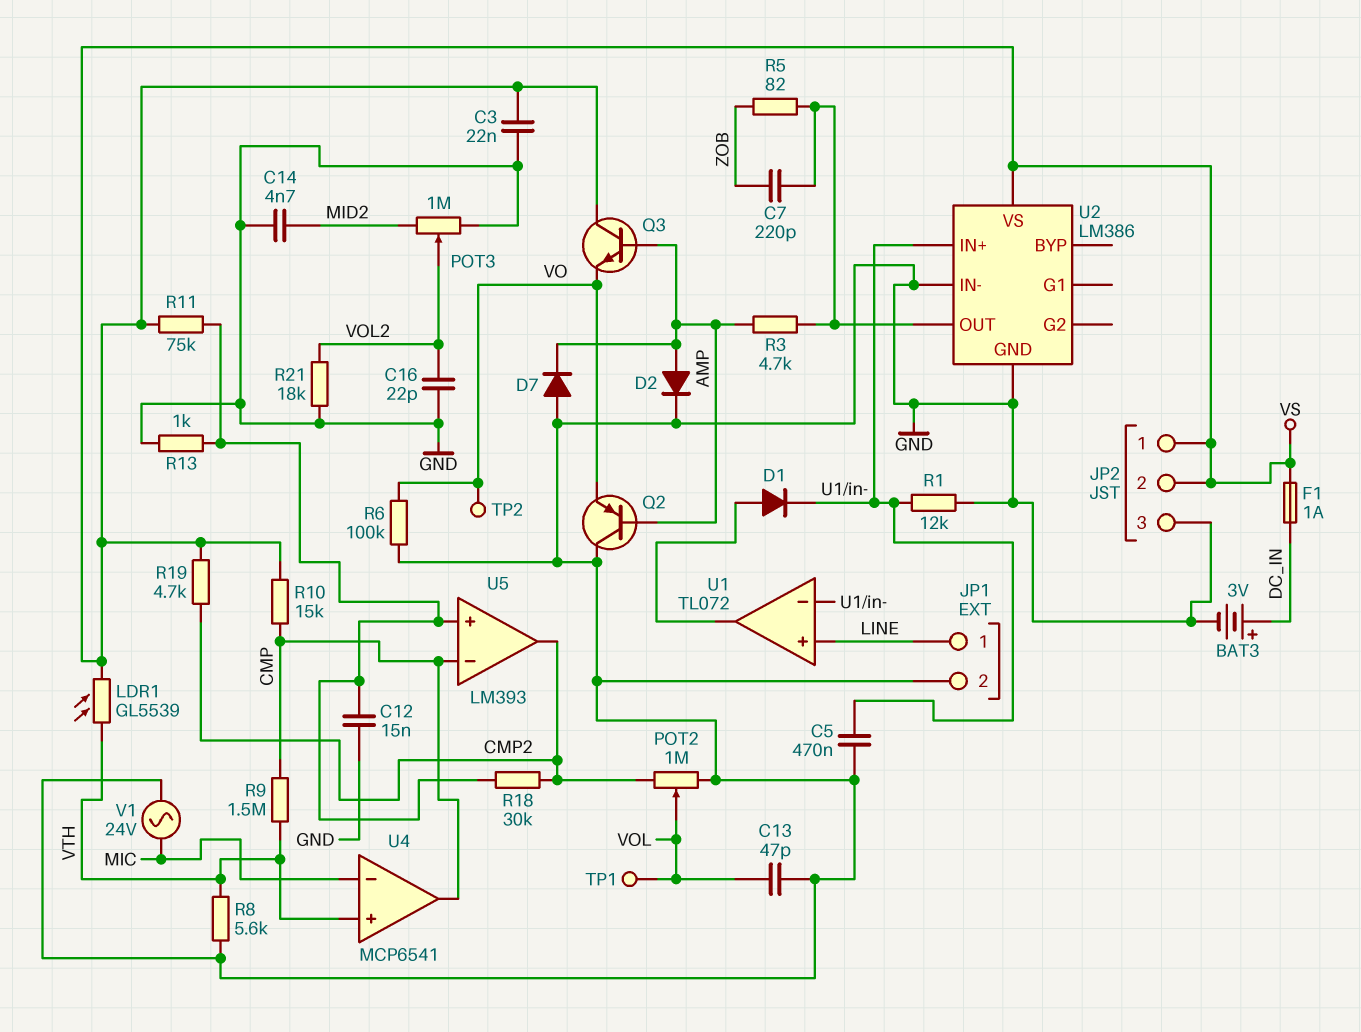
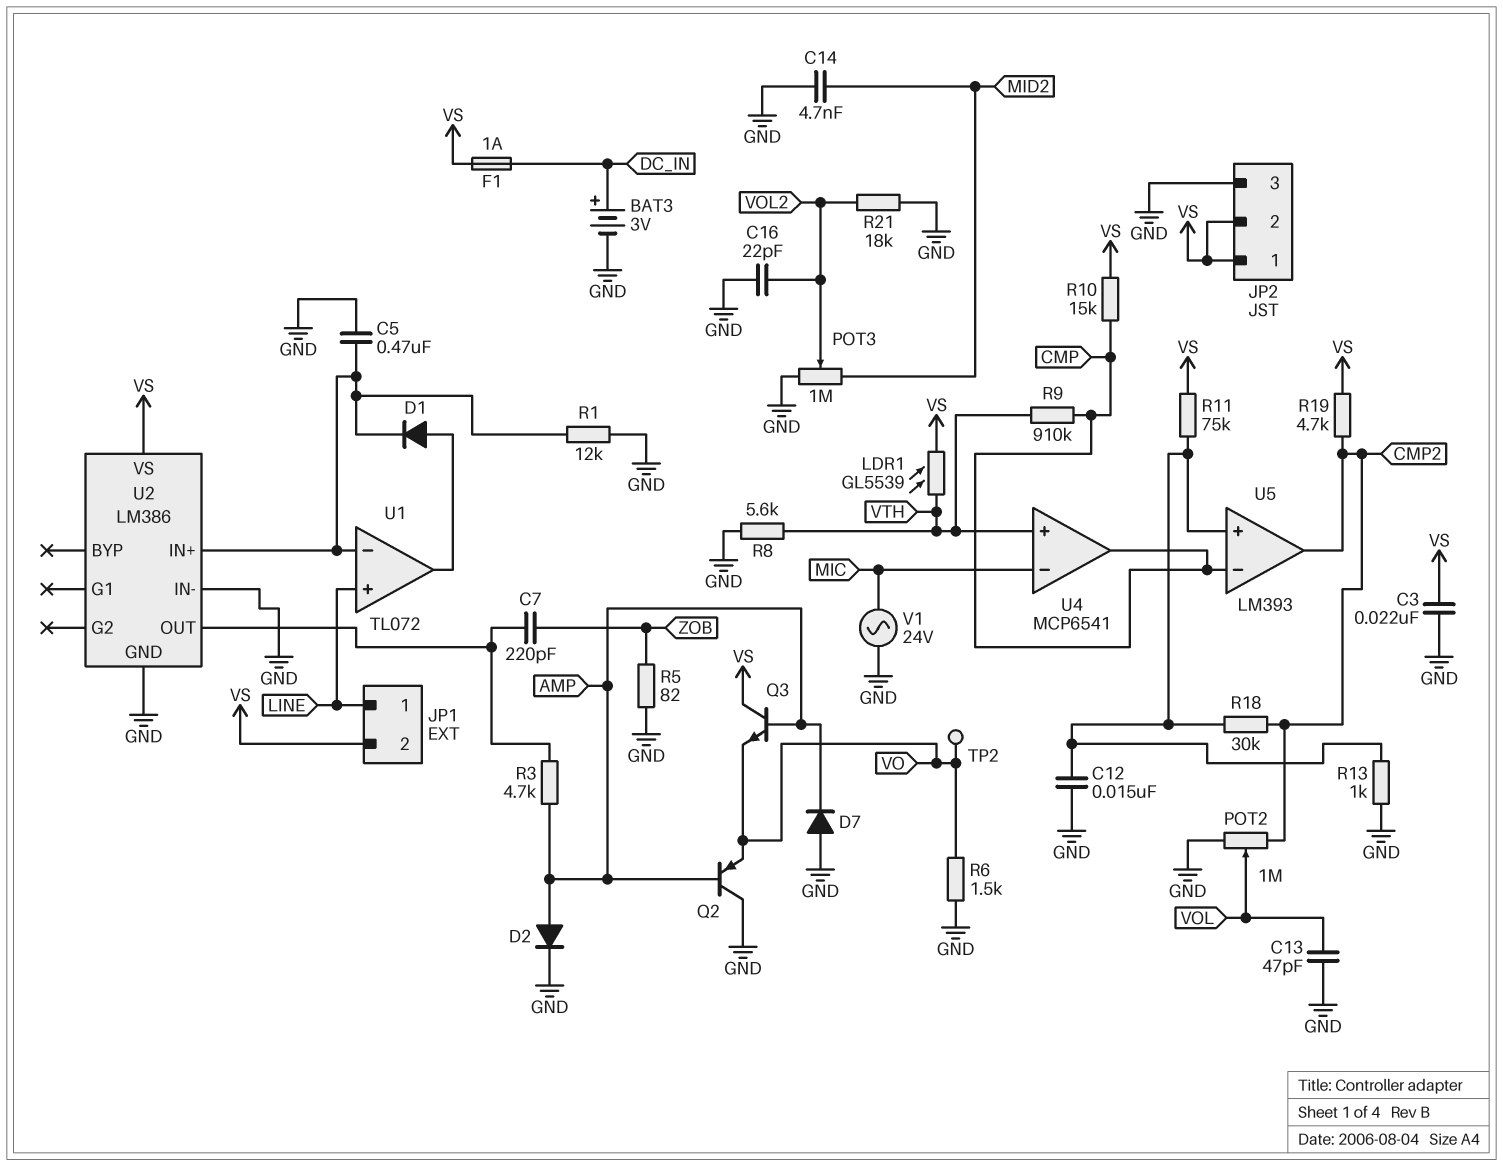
JP1 pin 2: GND -> VS
R5: 82 (U2/OUT, ZOB) -> 82 (GND, ZOB)
R6: 100k (GND, VO) -> 1.5k (GND, VO)
R9: 1.5M (CMP, VTH) -> 910k (CMP, VTH)
TP1: test point (VOL) -> none

